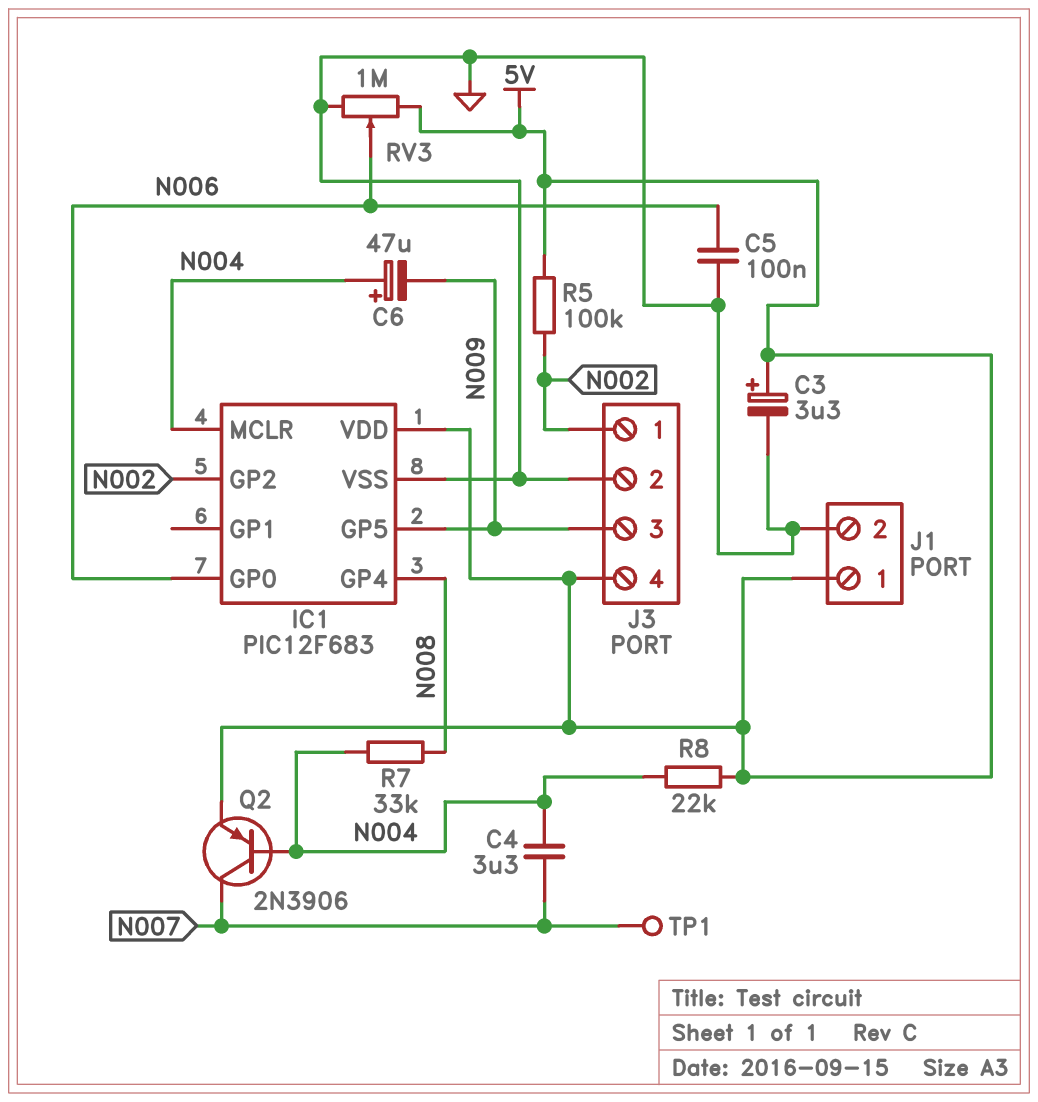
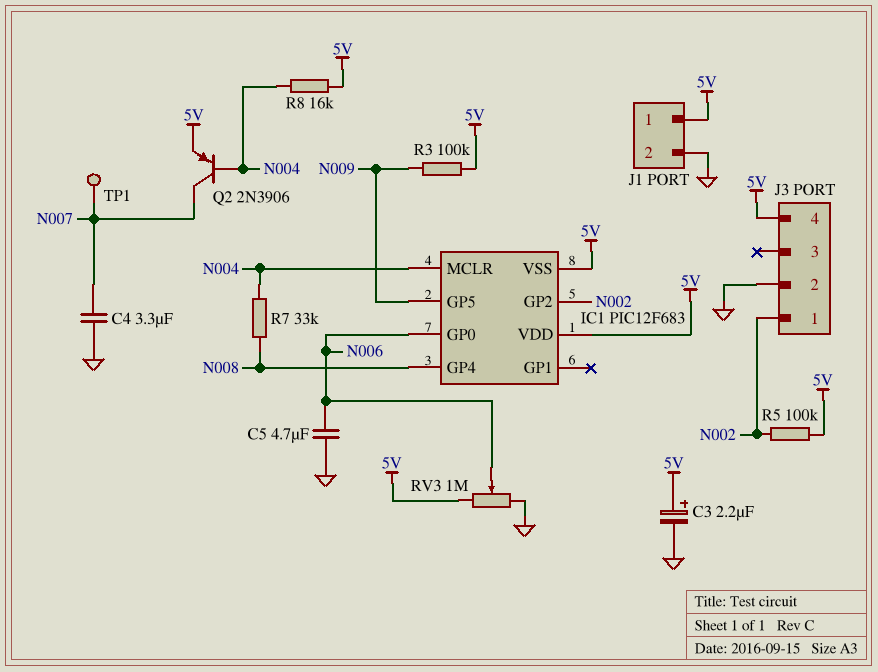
C3: 3.3uF (plus 5V, minus GND) -> 2.2uF (plus 5V, minus GND)
C4: 3.3uF (N004, N007) -> 3.3uF (GND, N007)
C5: 100nF (GND, N006) -> 4.7uF (GND, N006)
C6: 47uF (plus N004, minus N009) -> none
IC1 pin VSS: GND -> 5V
J3 pin 3: N009 -> none
R3: none -> 100k (5V, N009)
R8: 22k (5V, N004) -> 16k (5V, N004)

